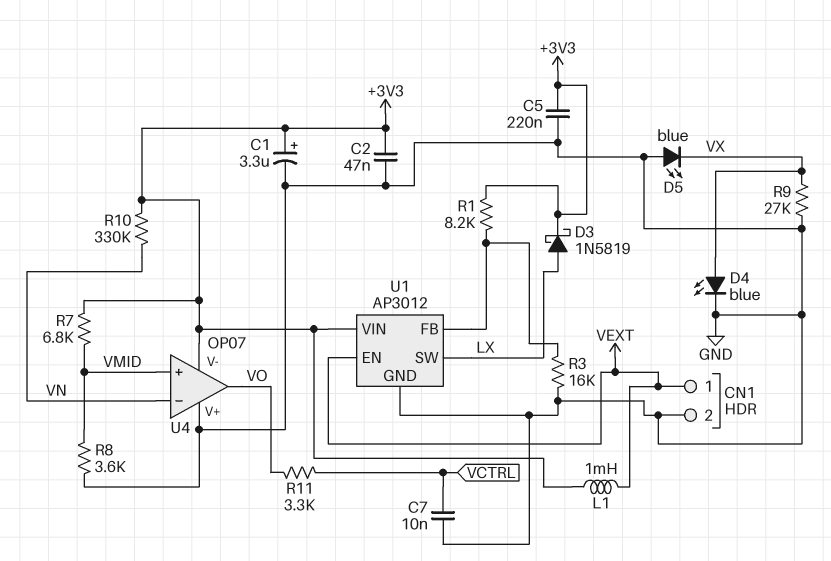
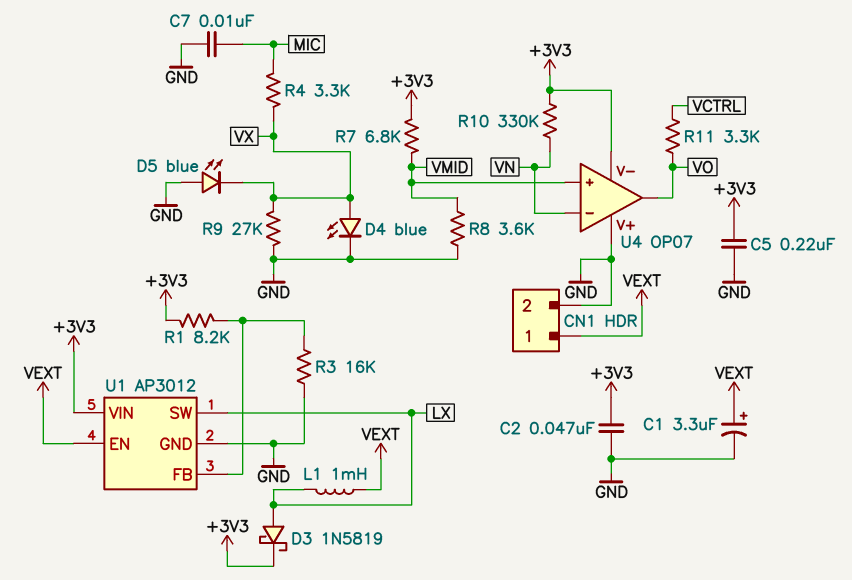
C1: 3.3uF (plus +3V3, minus GND) -> 3.3uF (plus VEXT, minus GND)
C7: 10nF (GND, VCTRL) -> 10nF (GND, MIC)
L1: 1mH (+3V3, VEXT) -> 1mH (LX, VEXT)
R4: none -> 3.3k (MIC, VX)

